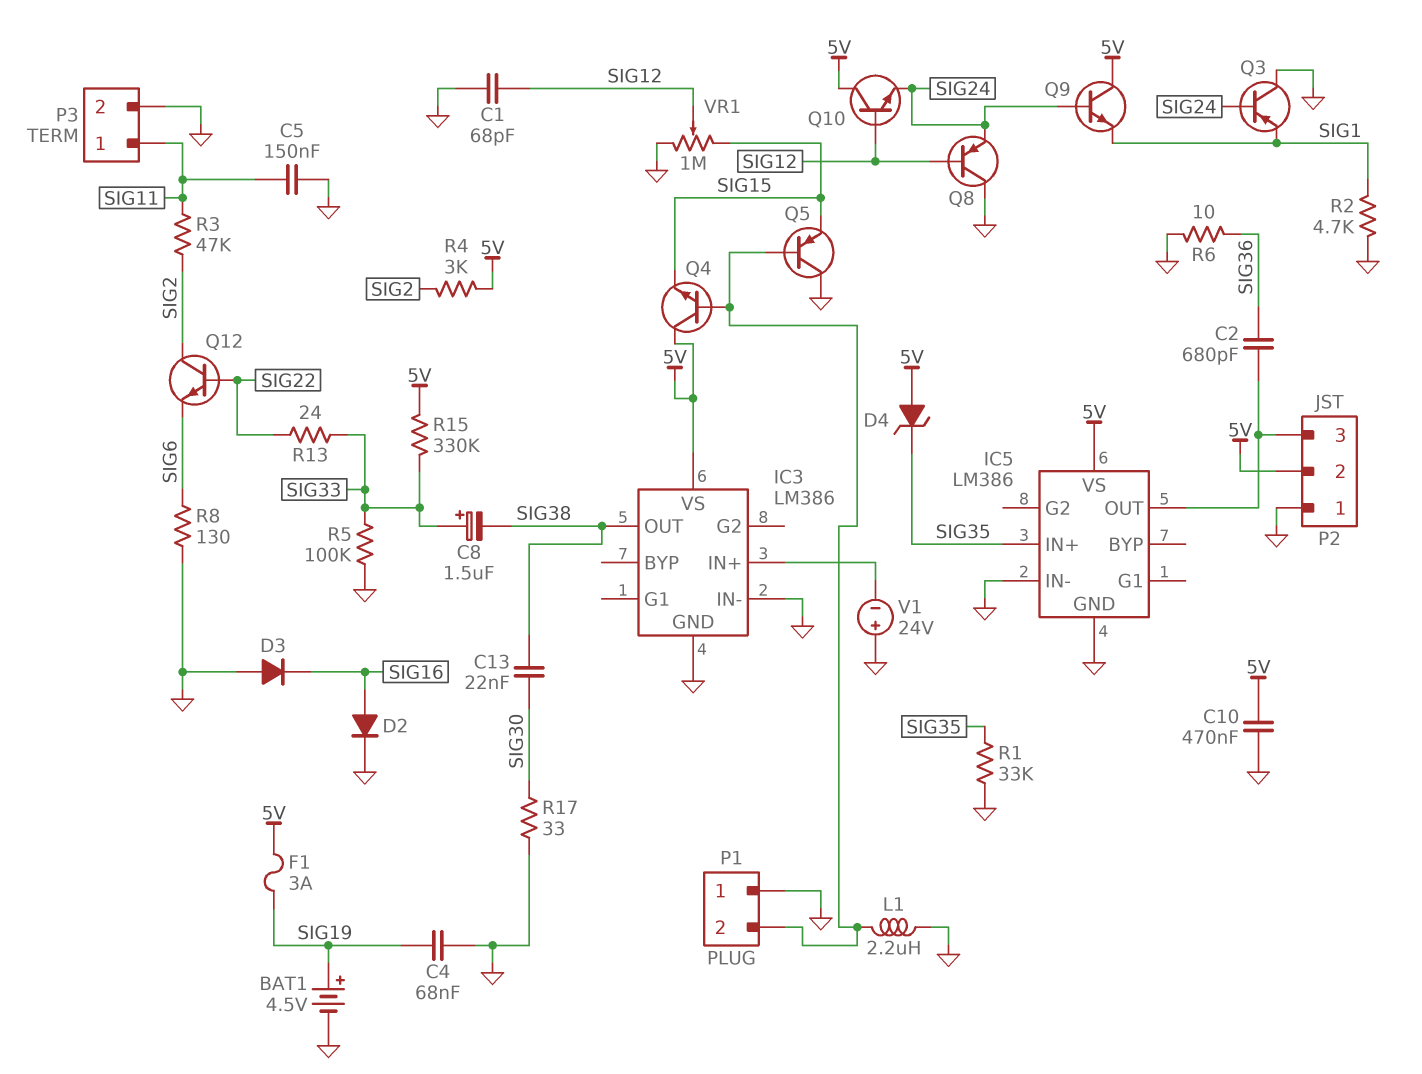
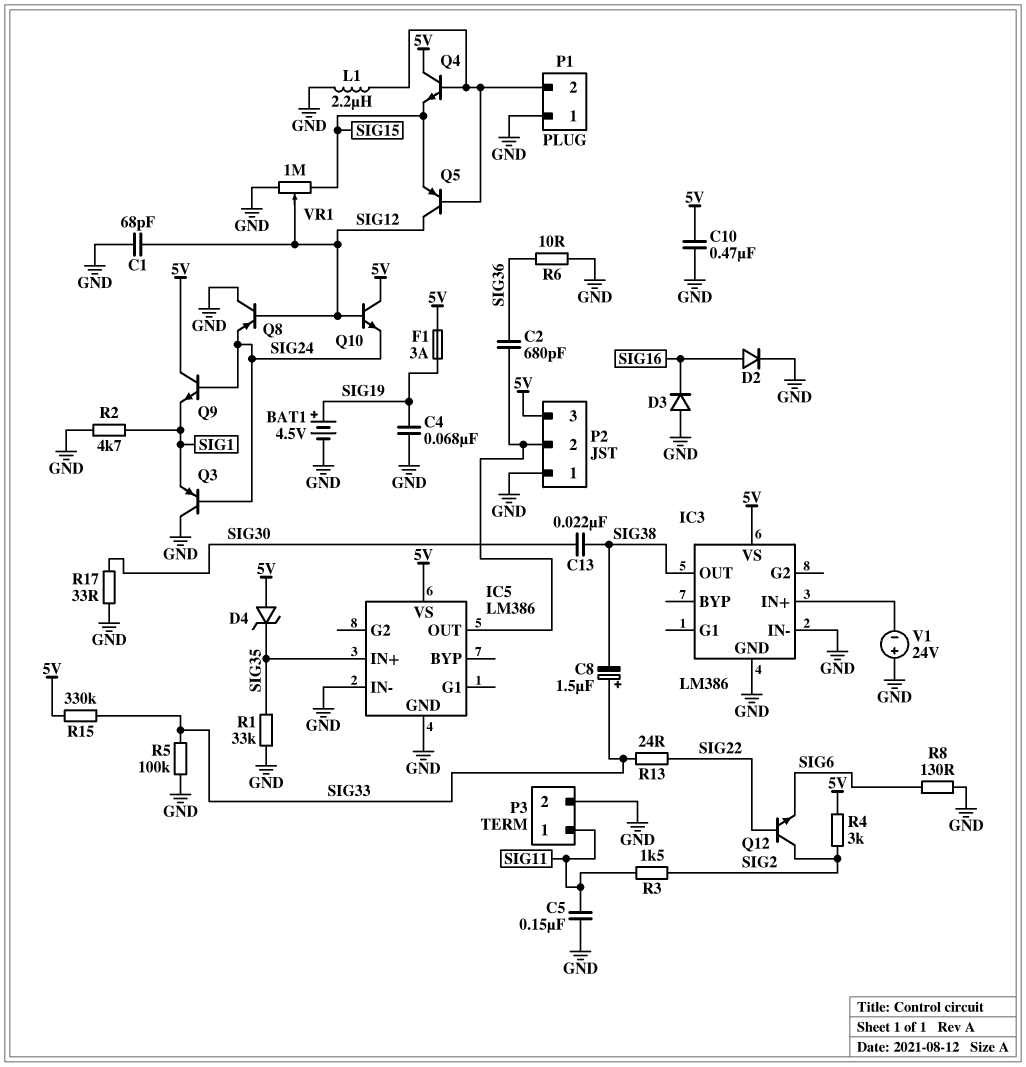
P2 pin 2: 5V -> IC5/OUT
P2 pin 3: IC5/OUT -> 5V
Q5: PNP (B P1/2, C GND, E SIG15) -> PNP (B P1/2, C SIG12, E SIG15)
R3: 47k (SIG2, SIG11) -> 1.5k (SIG2, SIG11)

